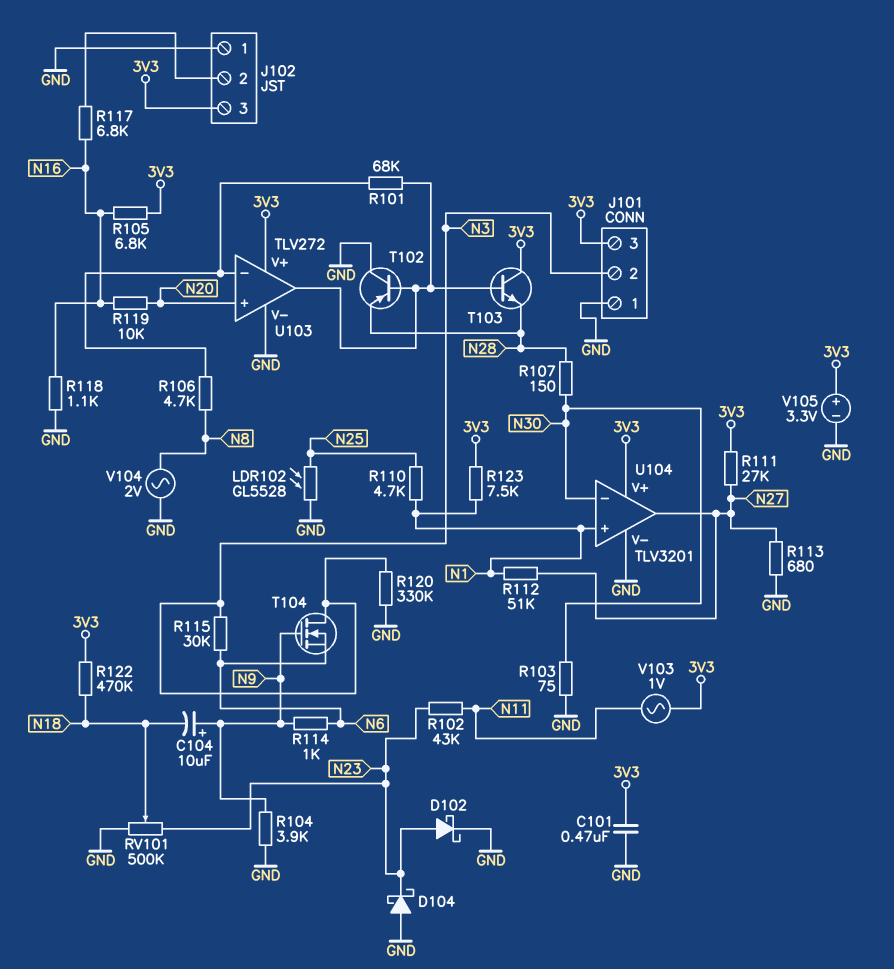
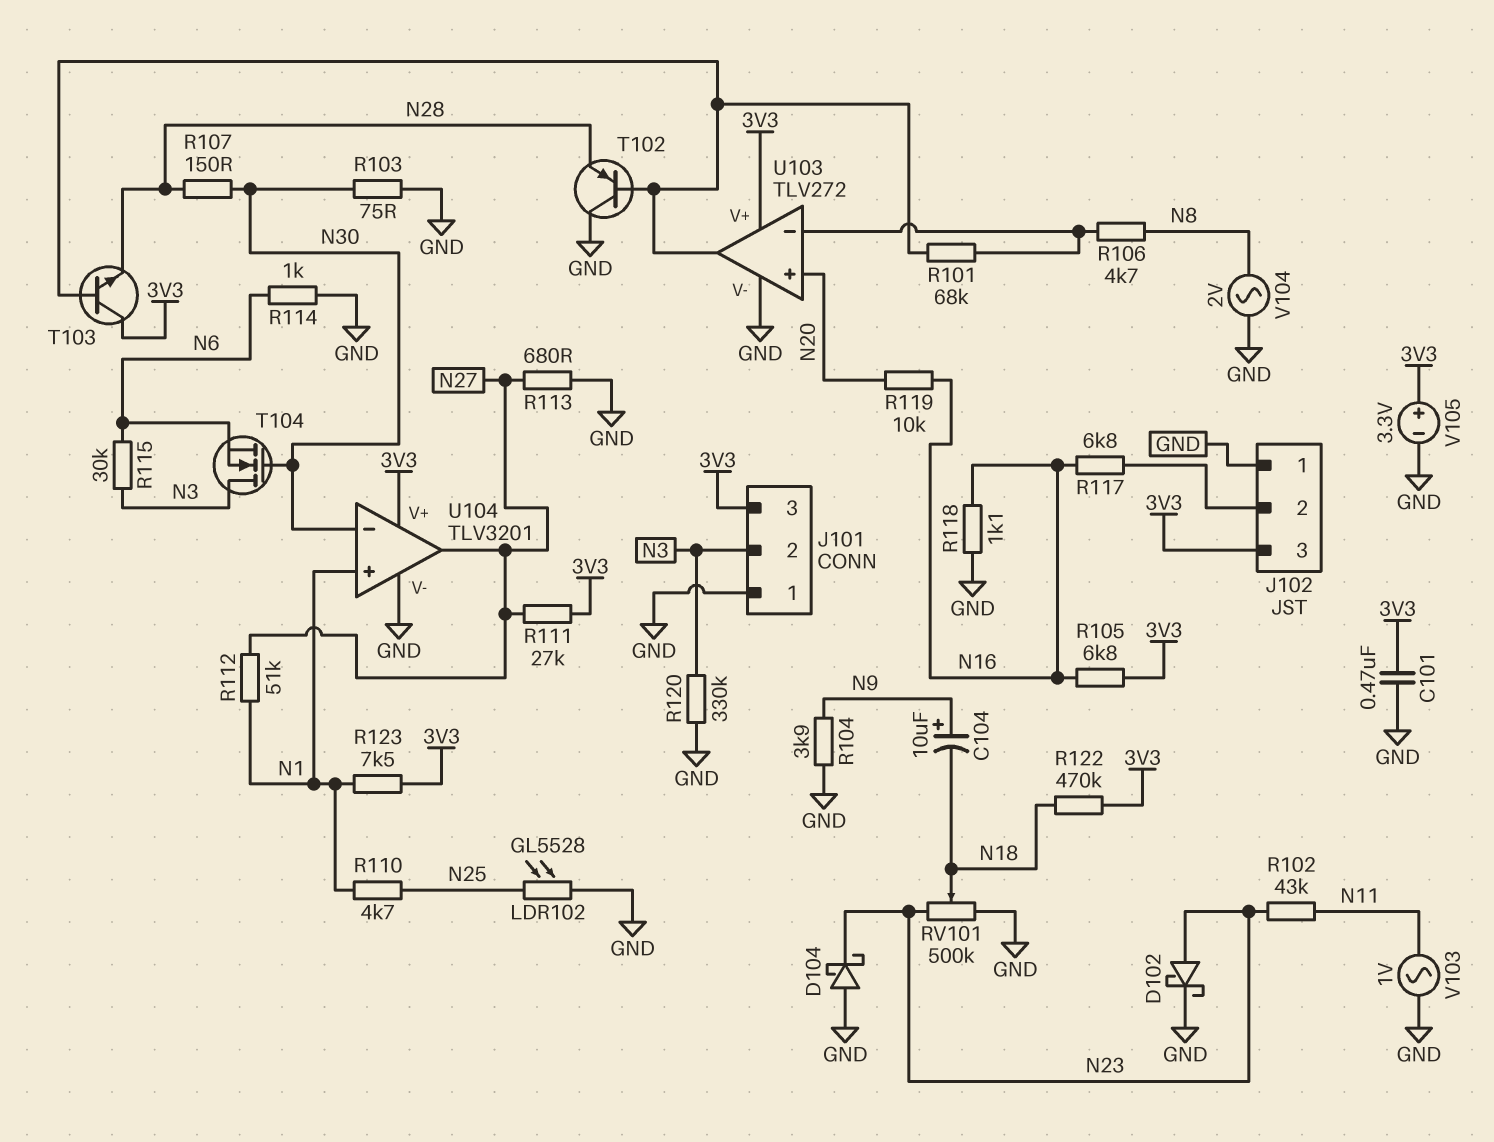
R114: 1k (N6, N9) -> 1k (GND, N6)
T104: NMOS (G N9, D N3, S N6) -> NMOS (G N30, D N3, S N6)
V103: AC 1V (3V3, N11) -> AC 1V (GND, N11)

